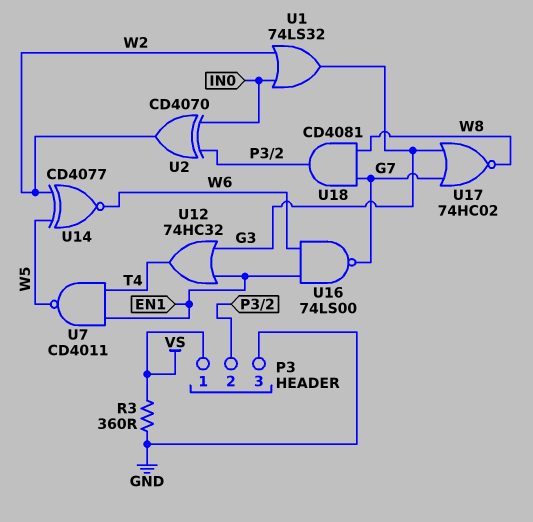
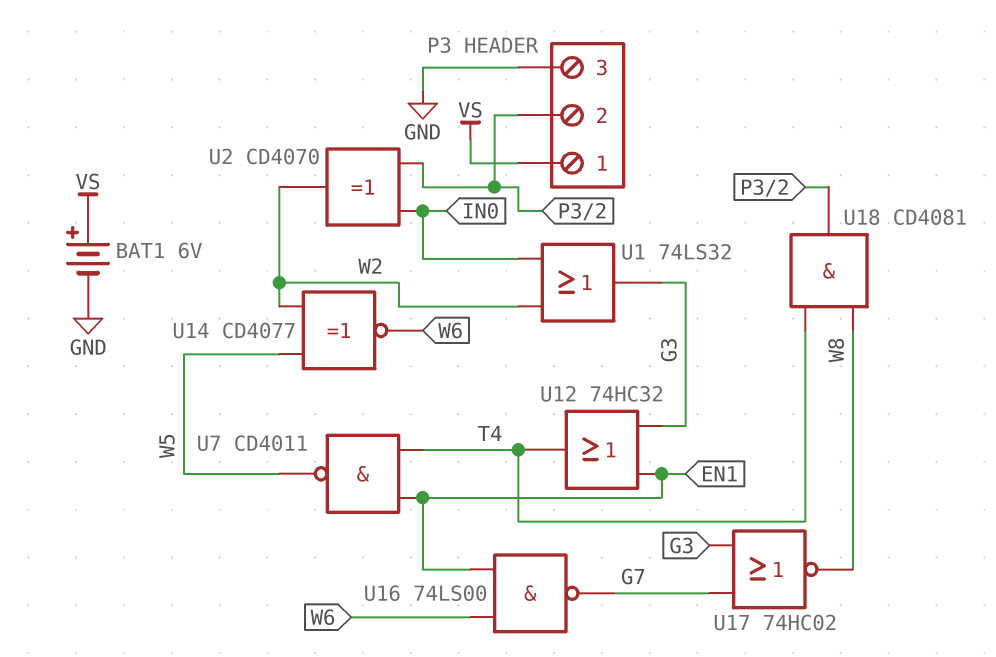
BAT1: none -> 6V (plus VS, minus GND)
R3: 360 (GND, VS) -> none
U18: AND CD4081 (in G7, in W8, out P3/2) -> AND CD4081 (in T4, in W8, out P3/2)

